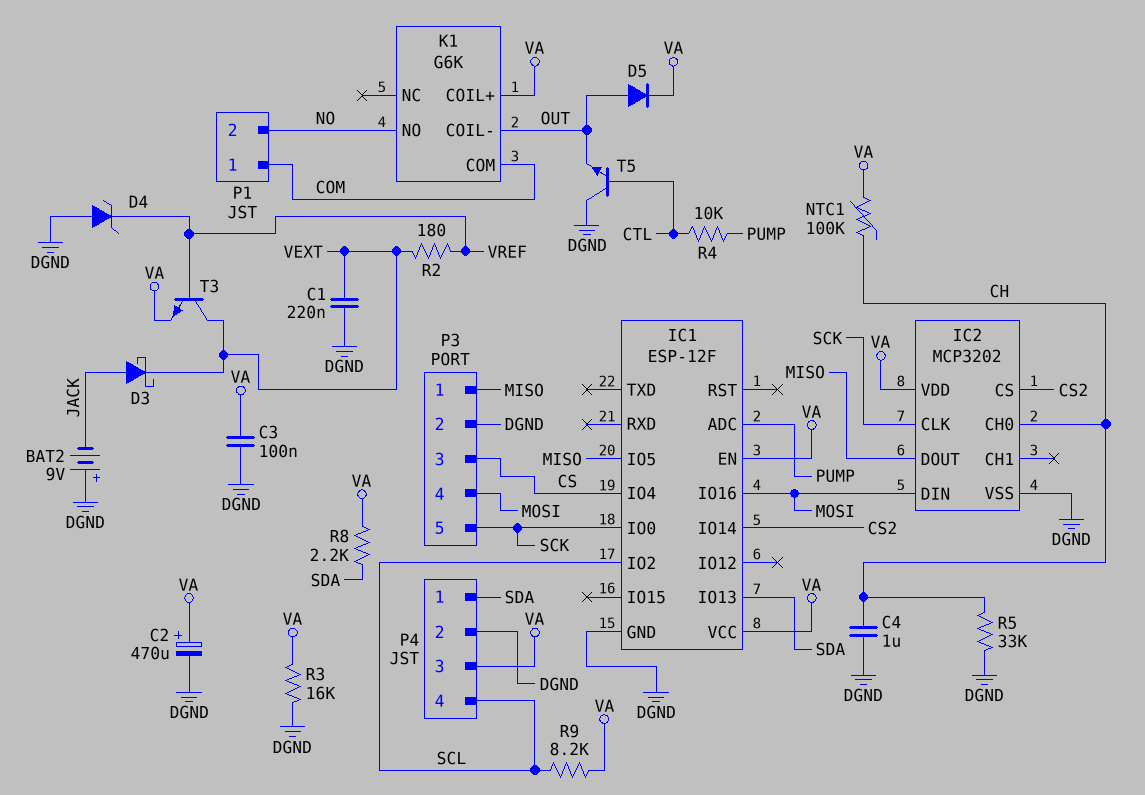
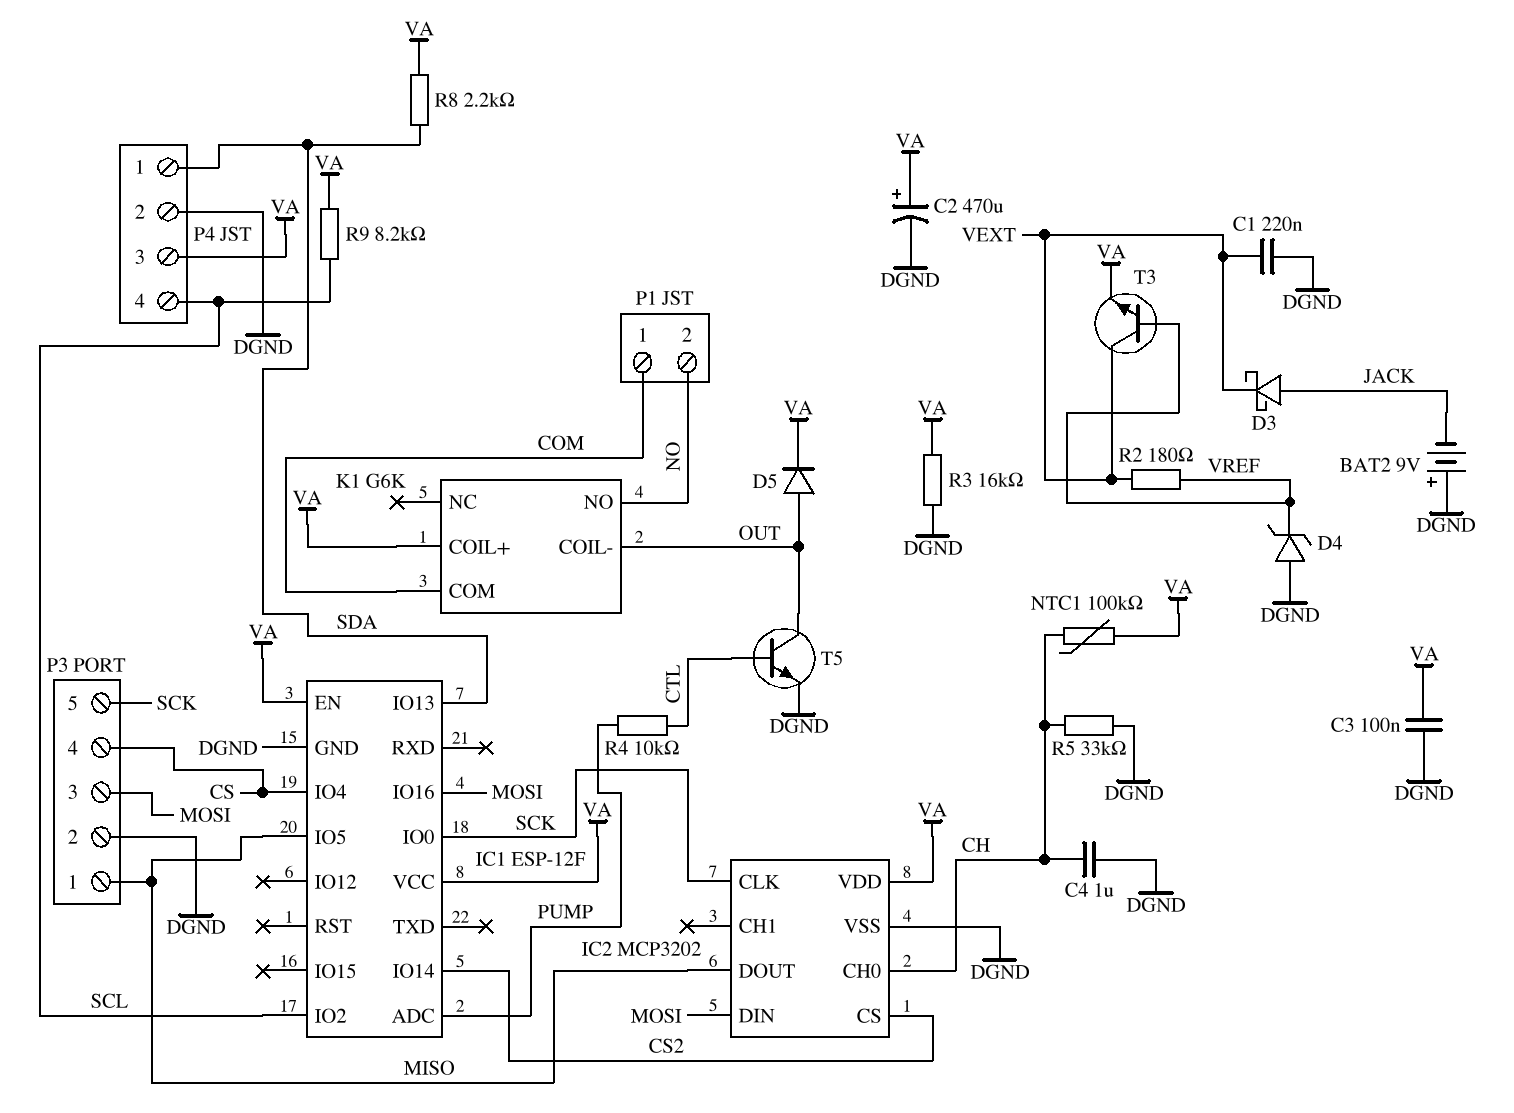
P3 pin 3: CS -> MOSI
P3 pin 4: MOSI -> CS
T5: NPN (B CTL, C DGND, E OUT) -> NPN (B CTL, C OUT, E DGND)

